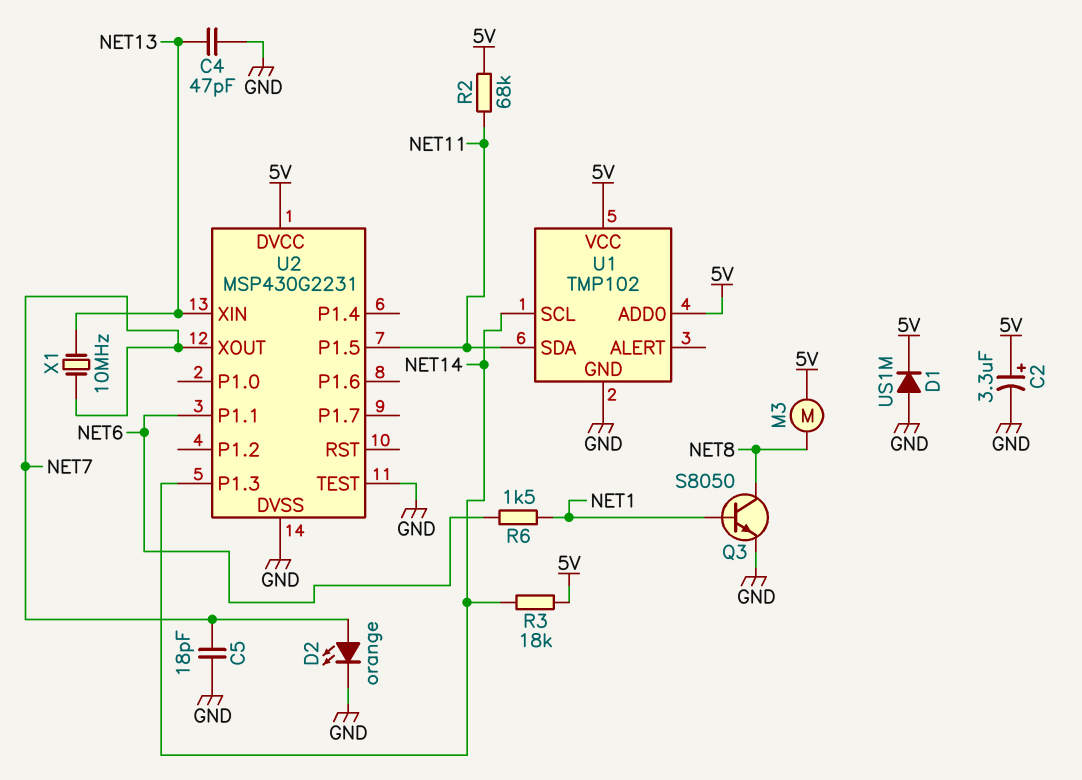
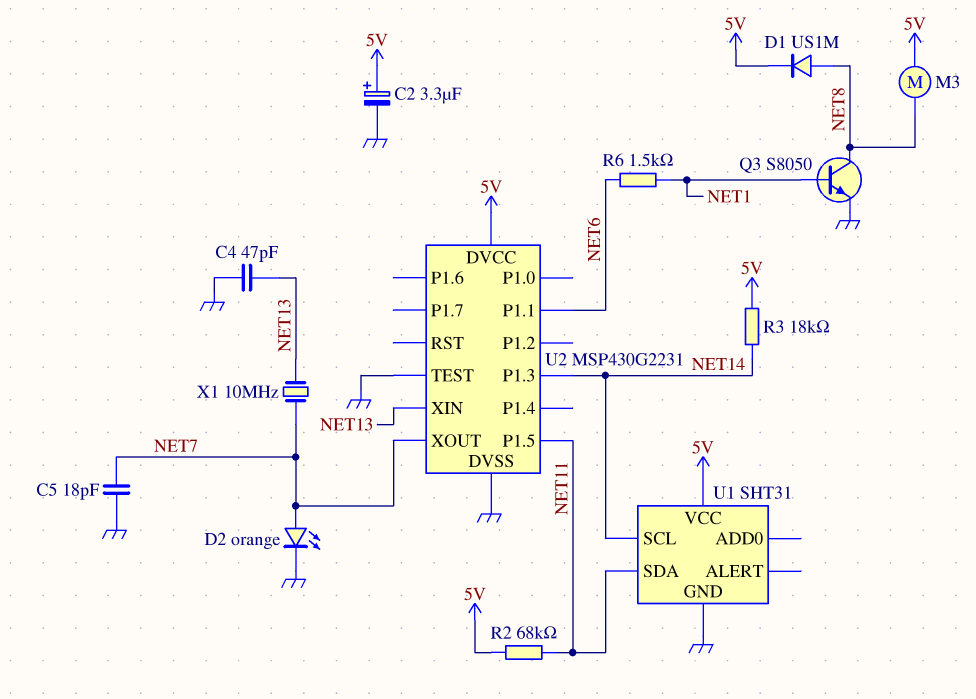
D1: diode US1M (A GND, K 5V) -> diode US1M (A NET8, K 5V)
U1: TMP102 -> SHT31
U1 pin ADD0: 5V -> none

